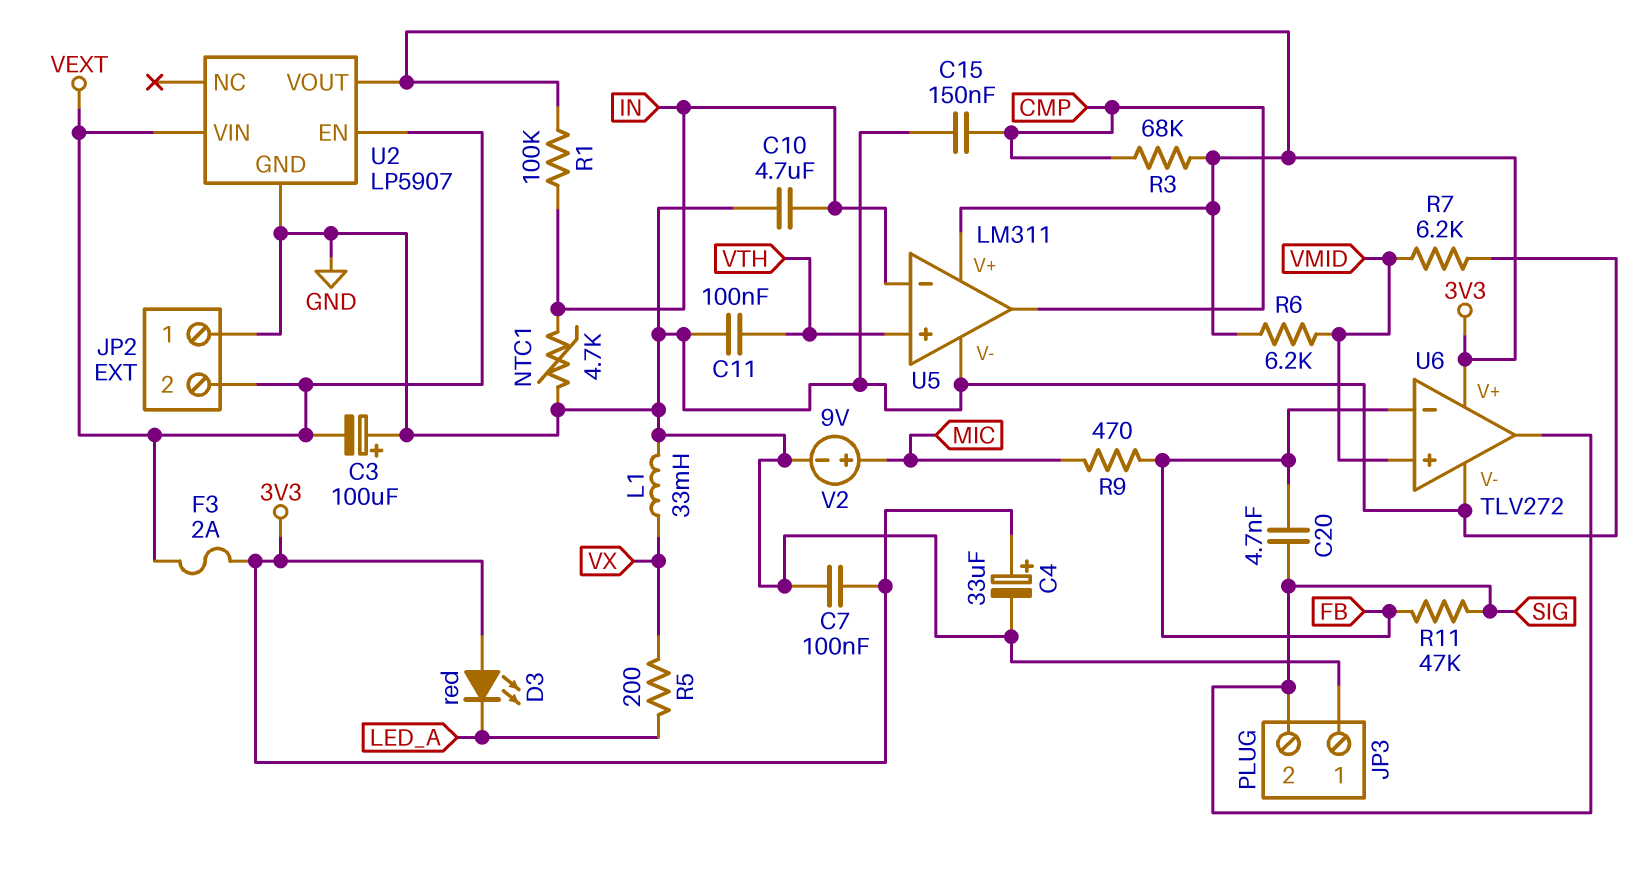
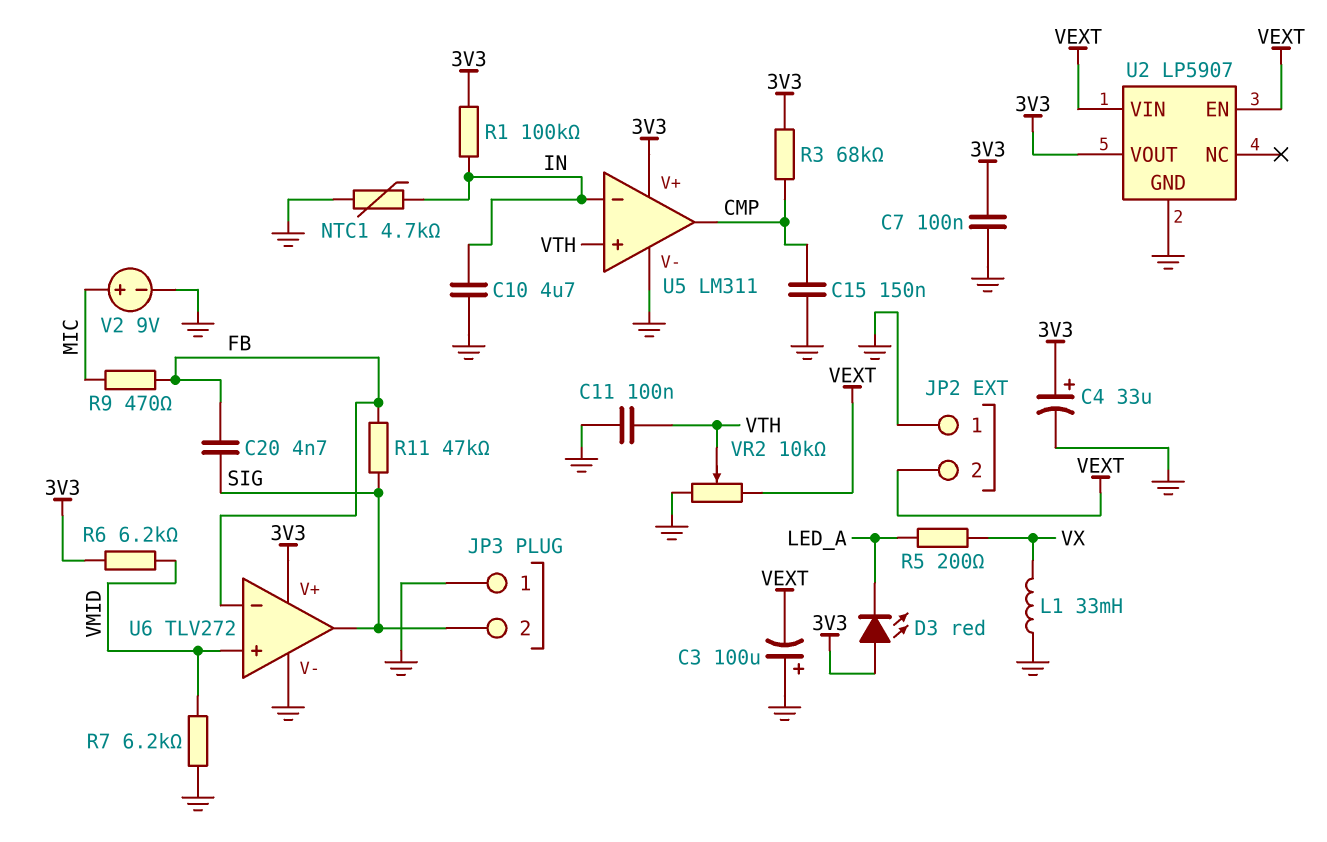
F3: 2A (3V3, VEXT) -> none
VR2: none -> 10k (GND, VEXT, wiper VTH)

